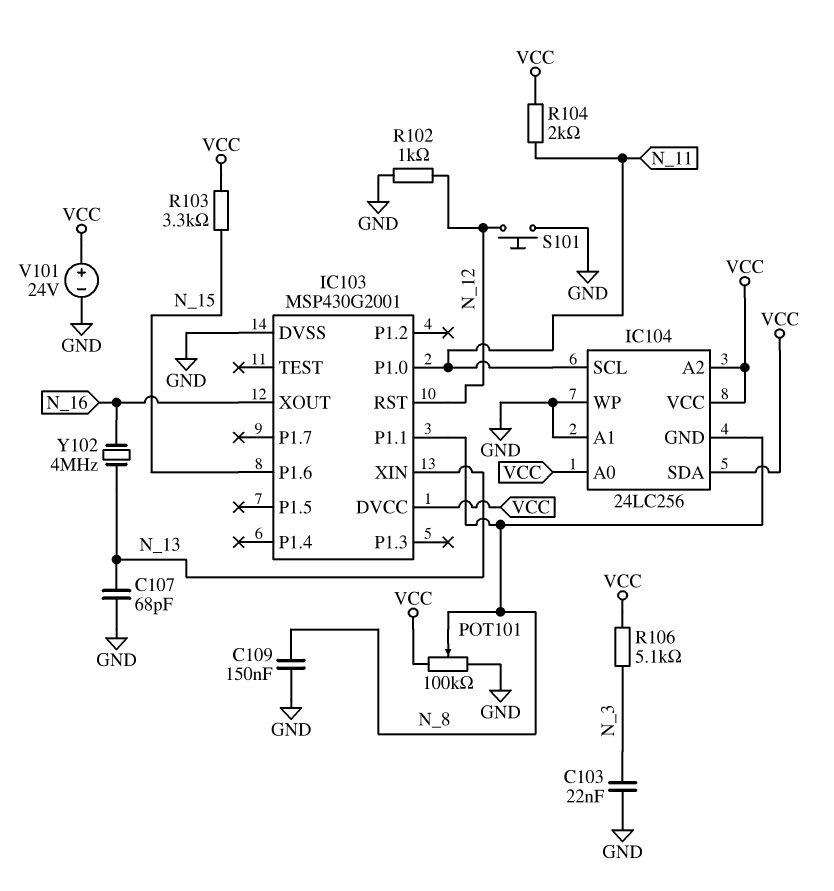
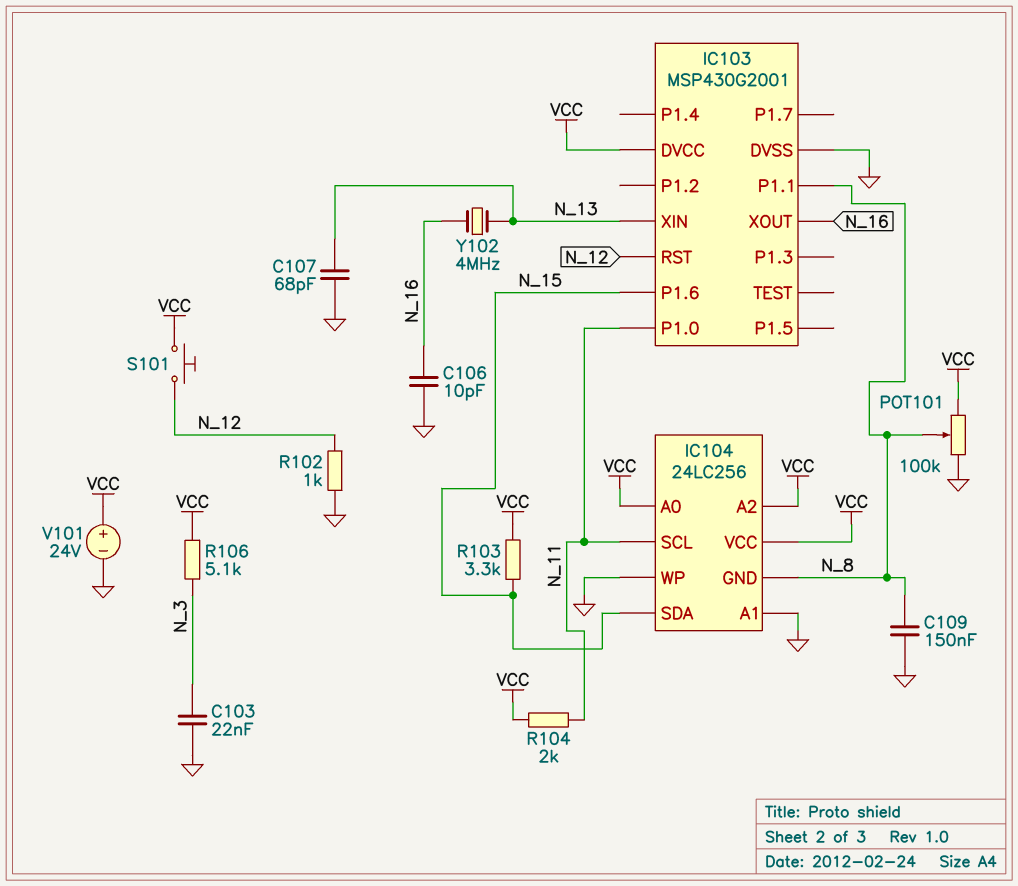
C106: none -> 10pF (GND, N_16)
IC104 pin SDA: VCC -> N_15
S101: button (GND, N_12) -> button (N_12, VCC)

